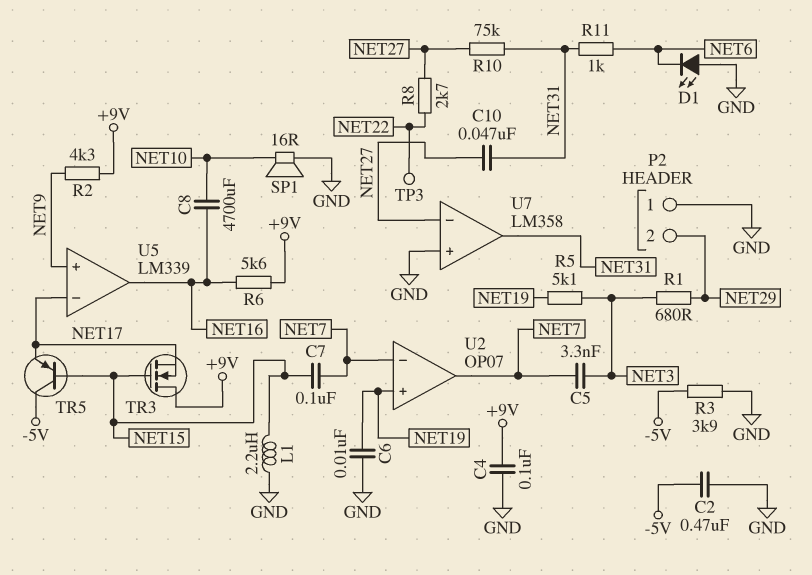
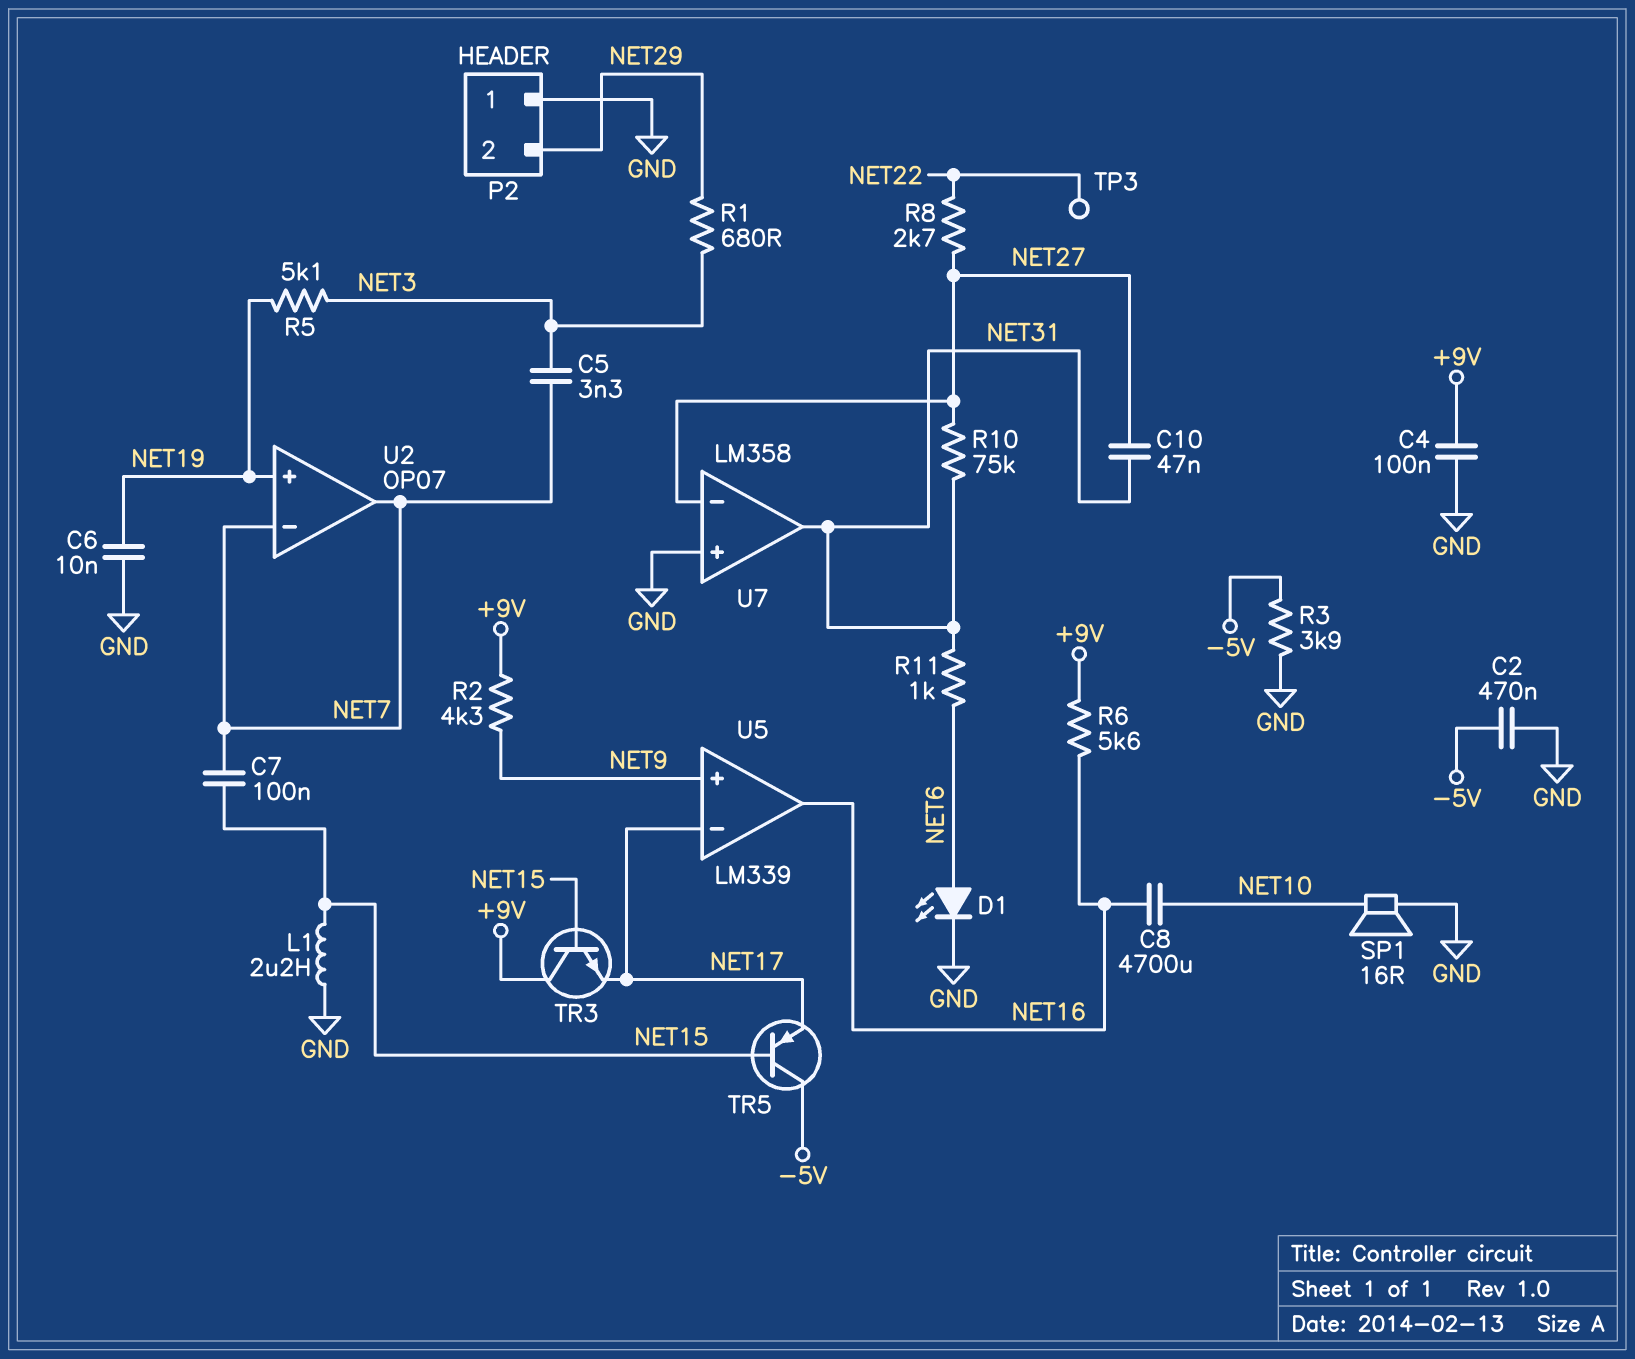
D1: LED (A GND, K NET6) -> LED (A NET6, K GND)
TR3: NMOS (G NET15, D +9V, S NET17) -> NPN (B NET15, C +9V, E NET17)

